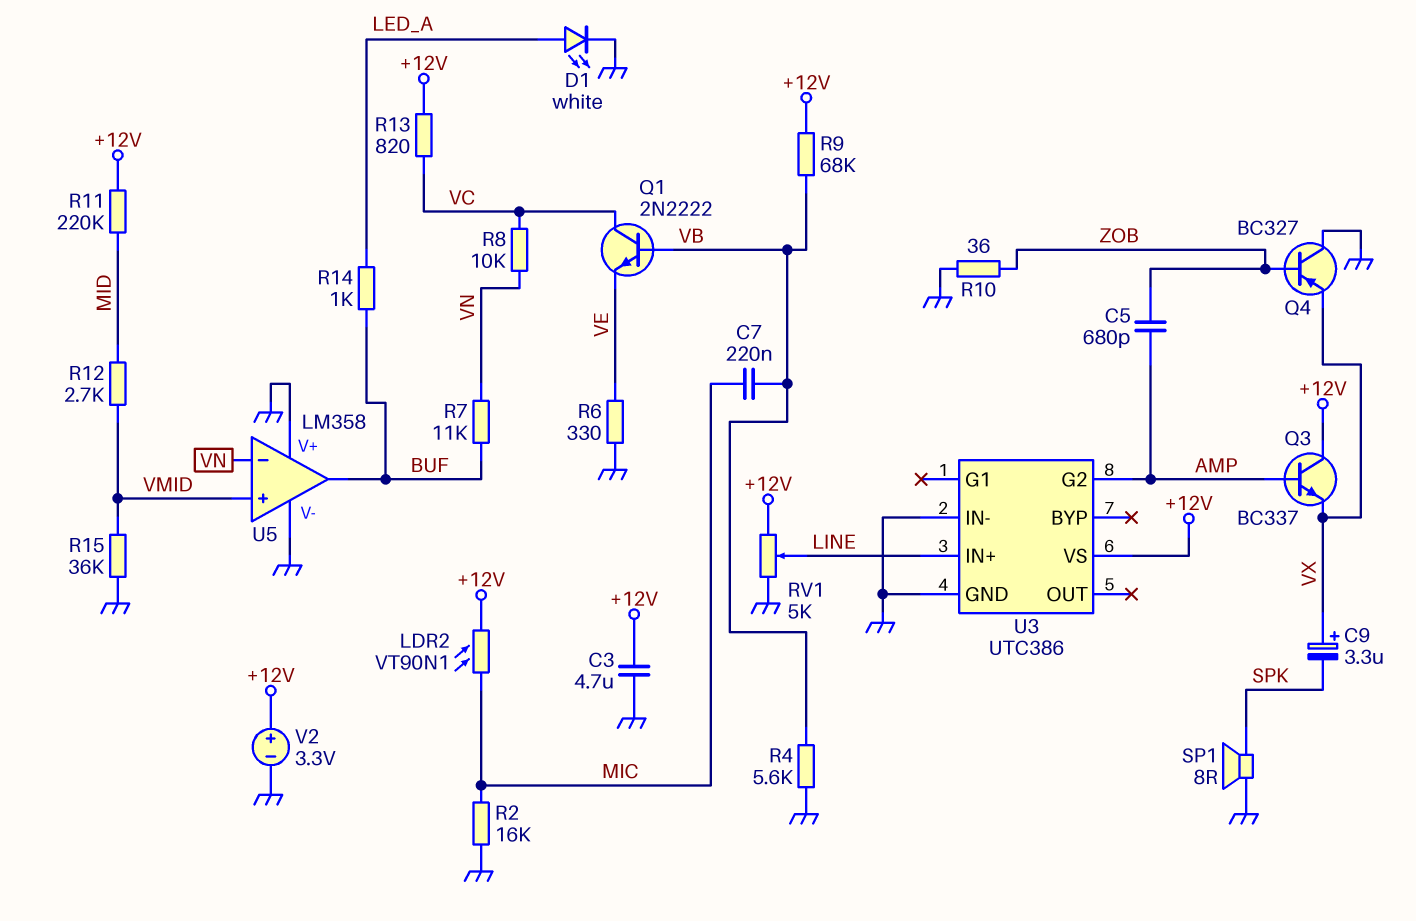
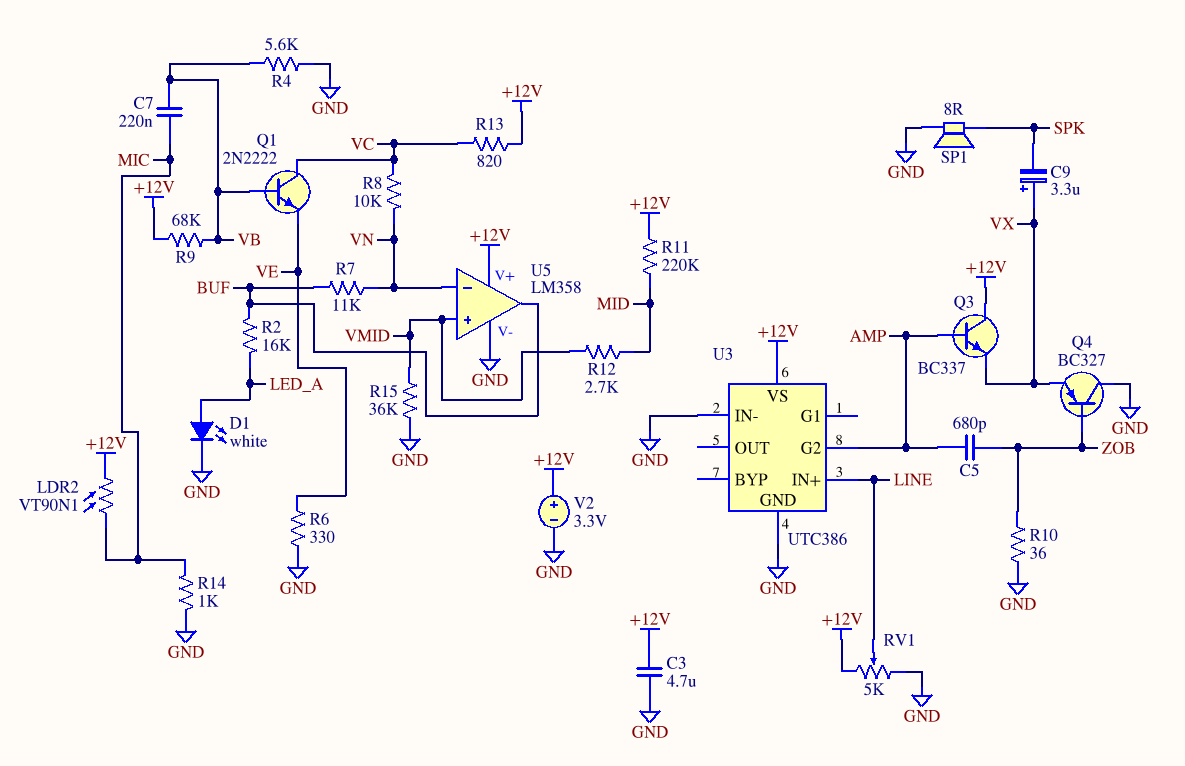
R2: 16k (GND, MIC) -> 16k (BUF, LED_A)
R14: 1k (BUF, LED_A) -> 1k (GND, MIC)
U5 pin V+: GND -> +12V

